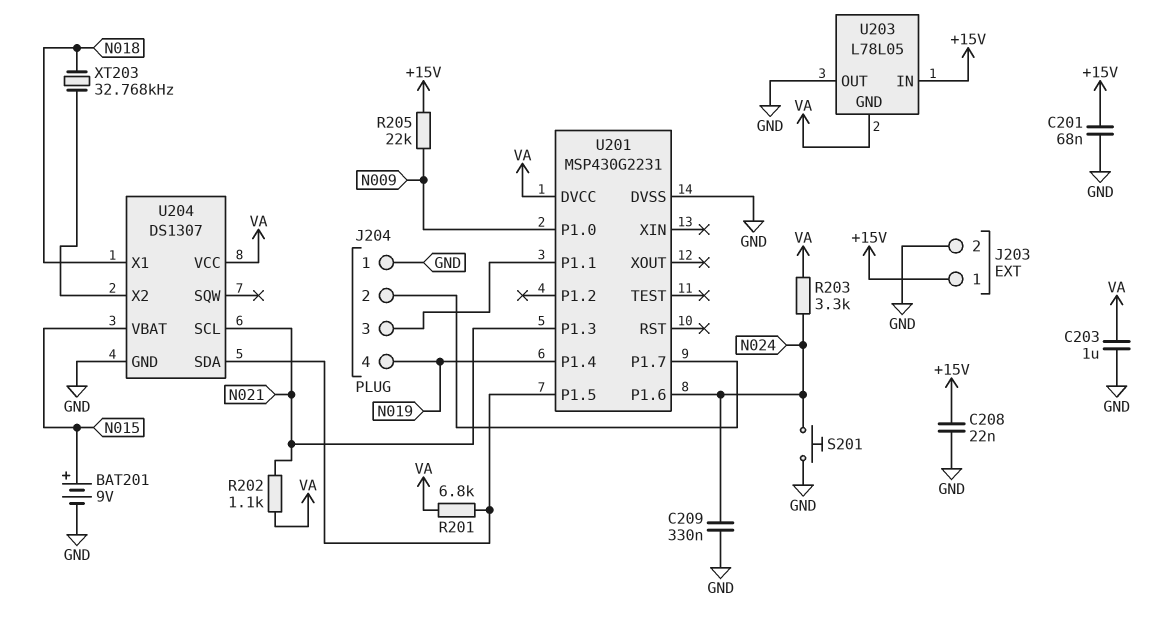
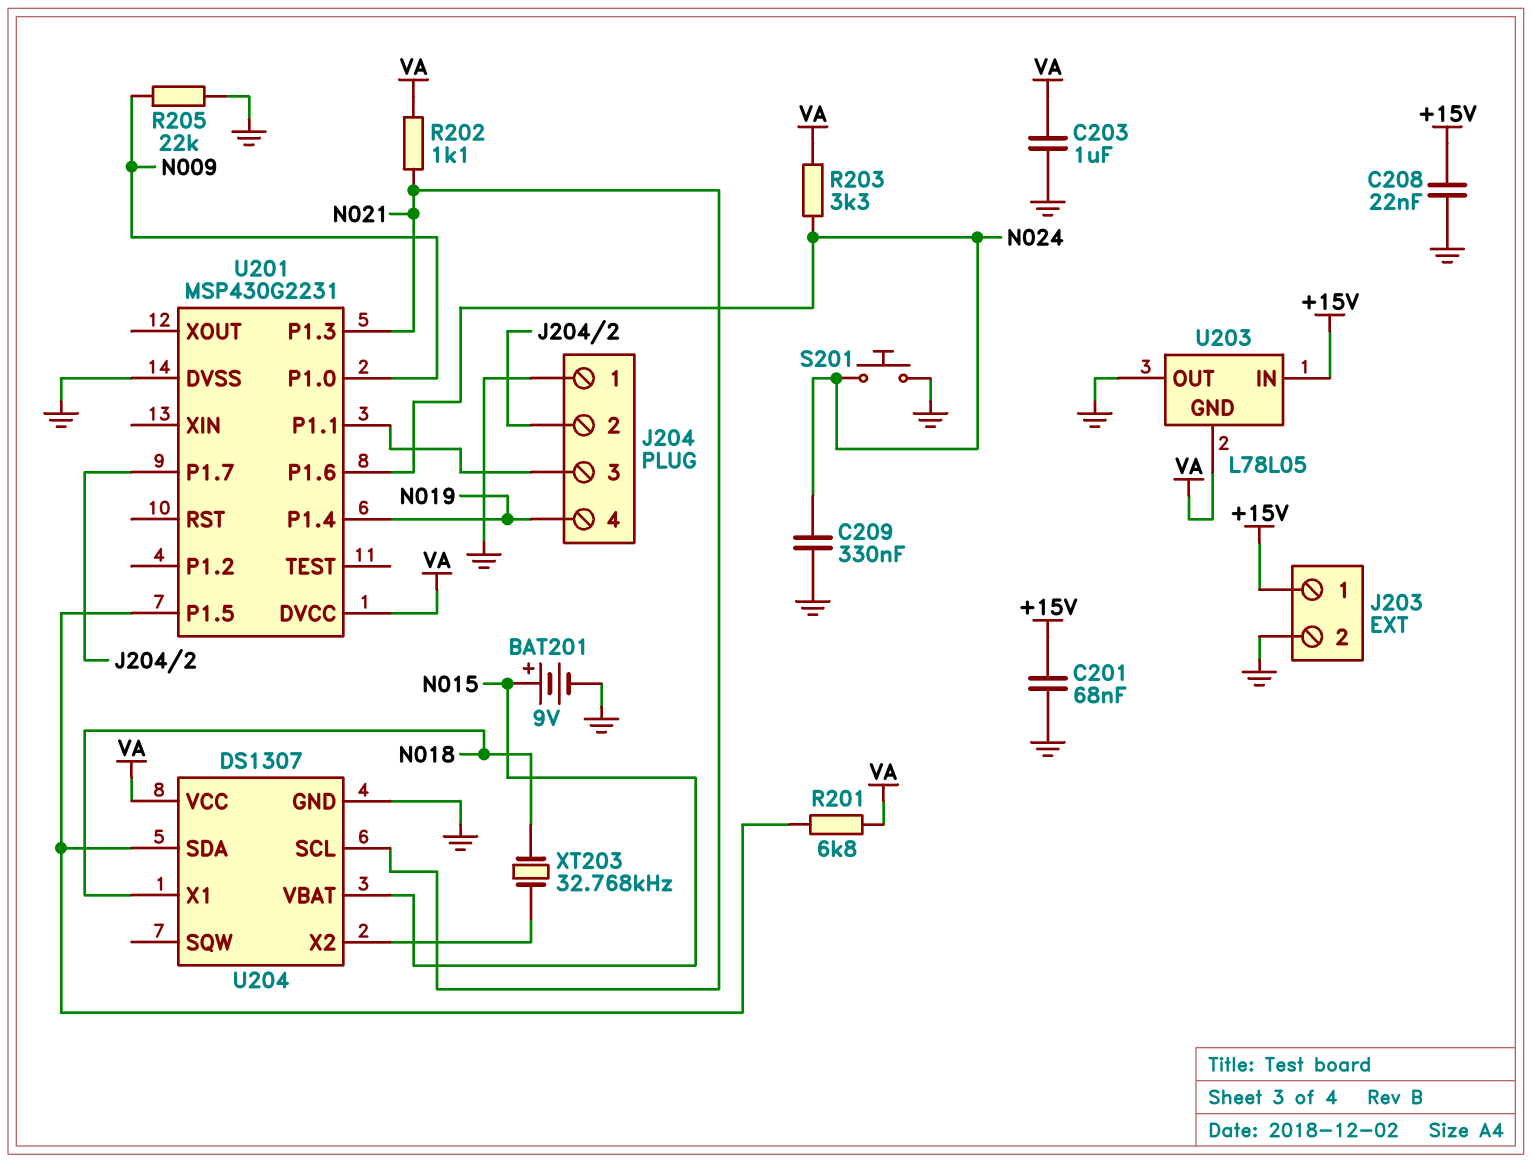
R205: 22k (+15V, N009) -> 22k (GND, N009)

